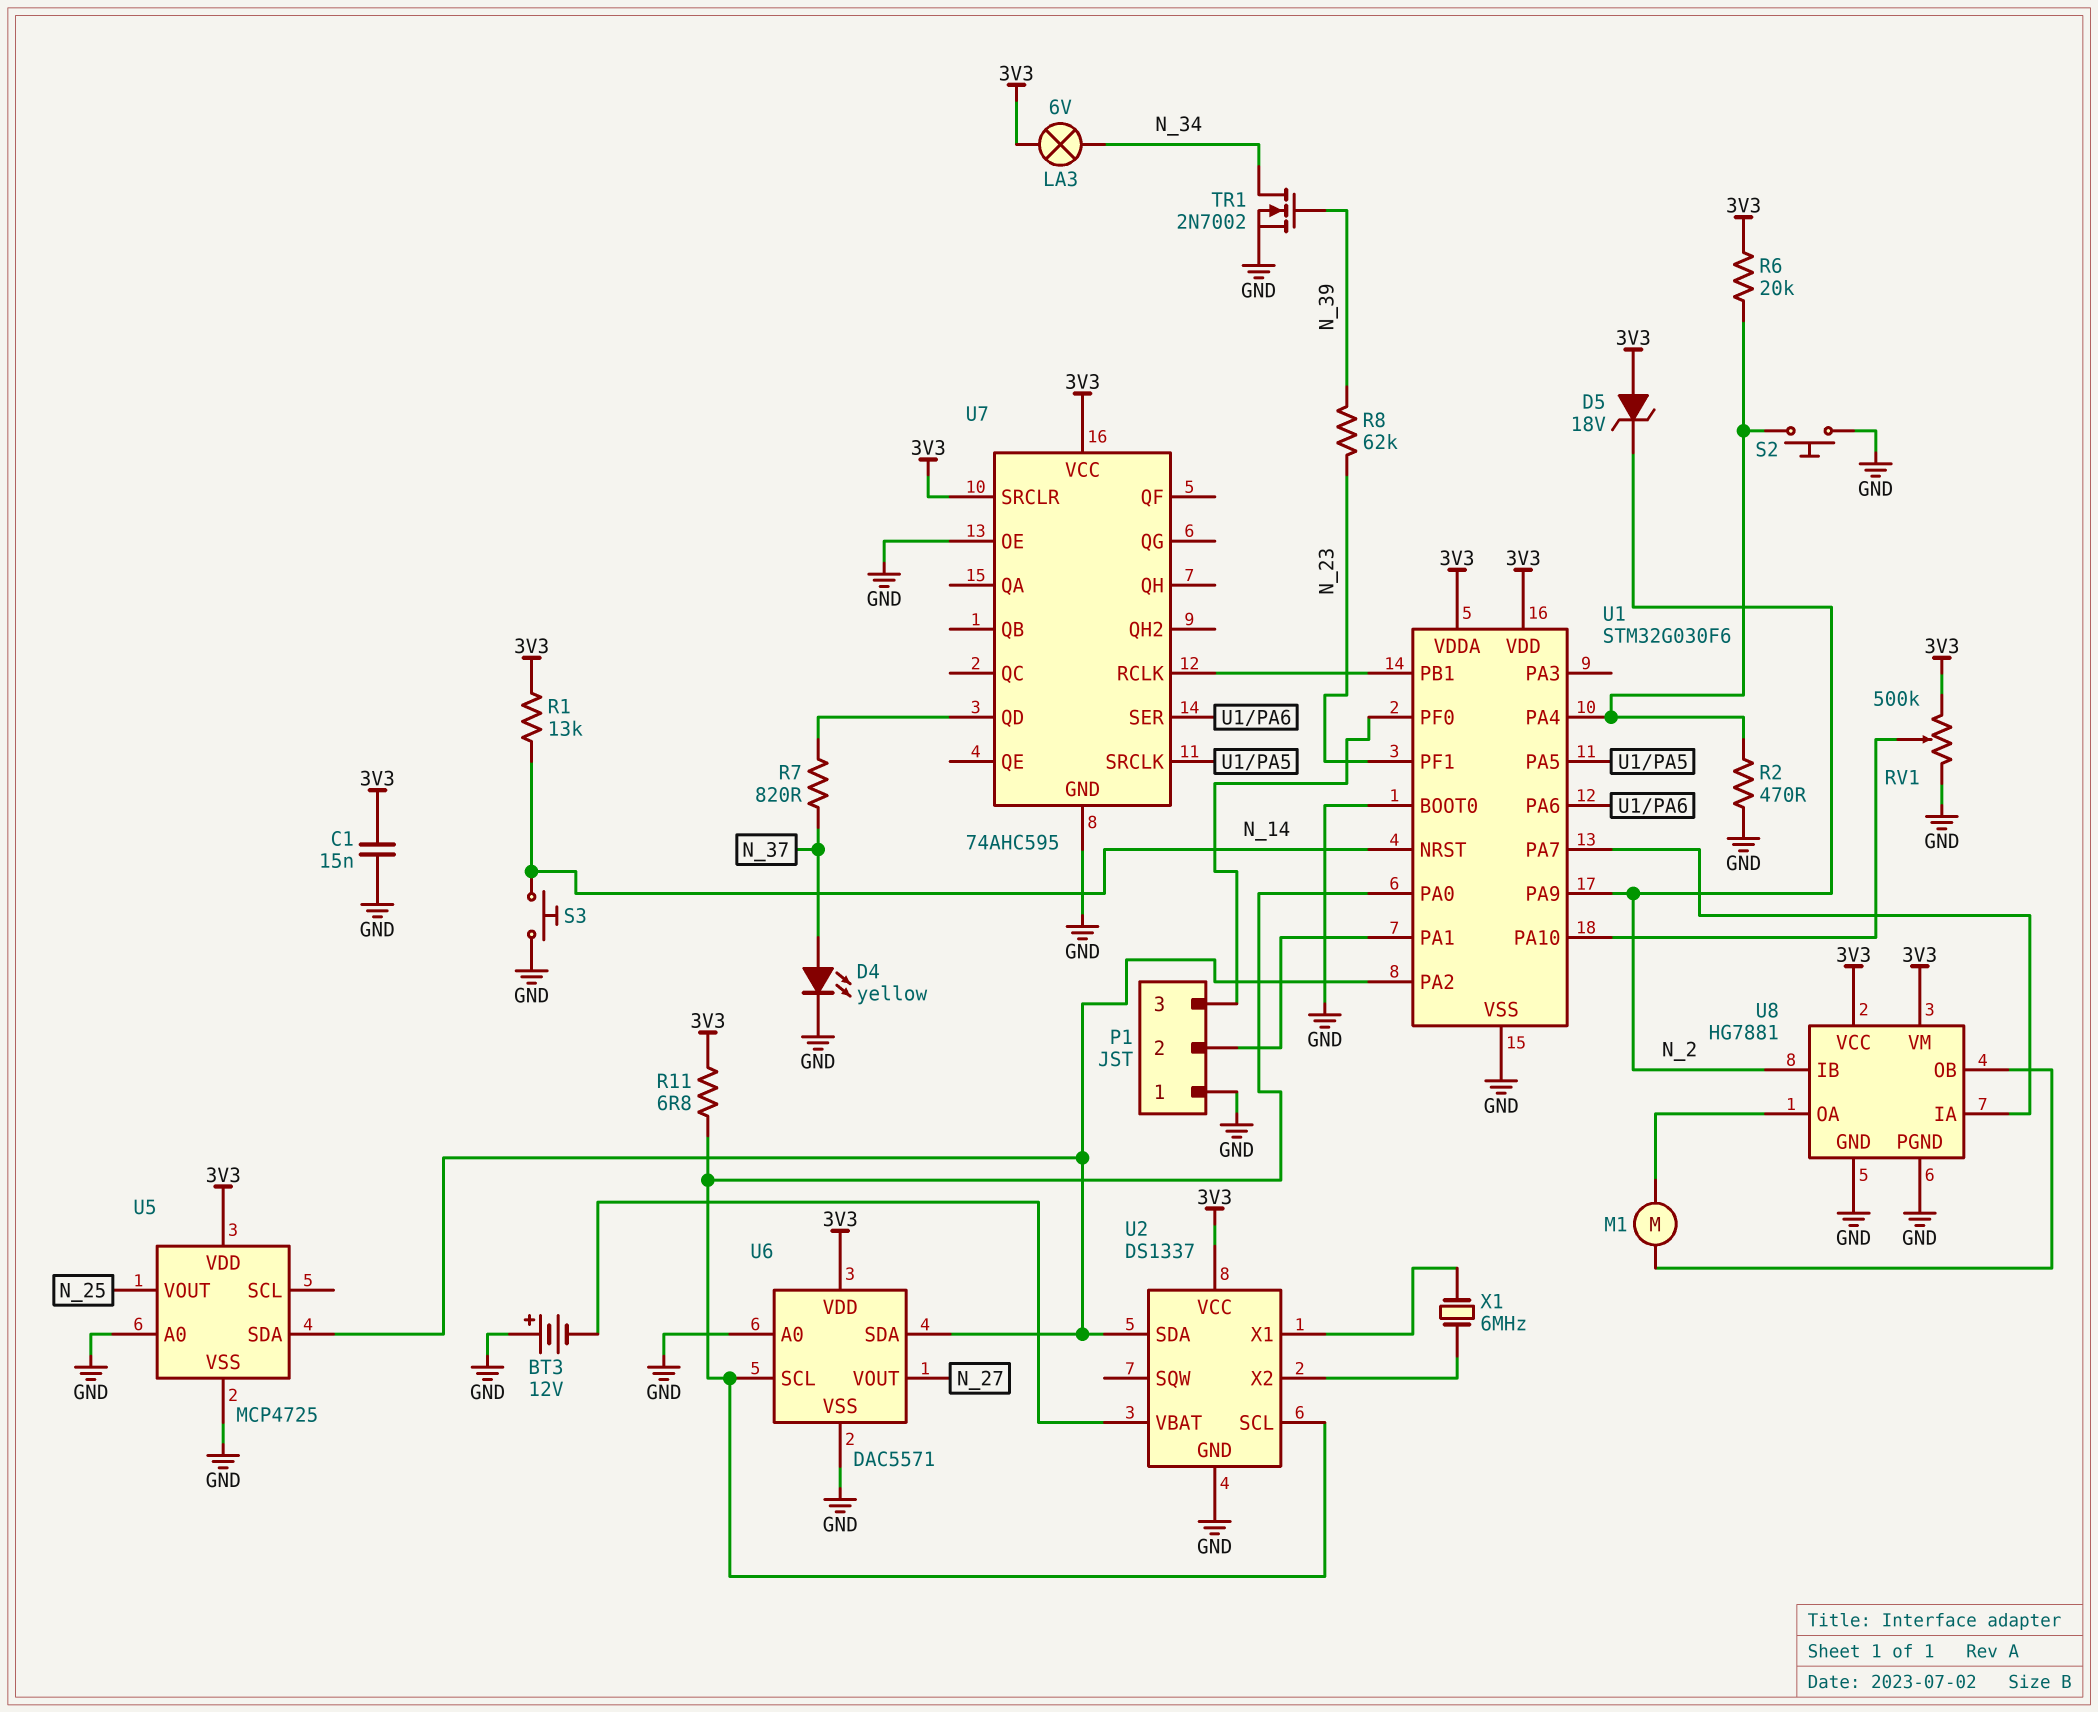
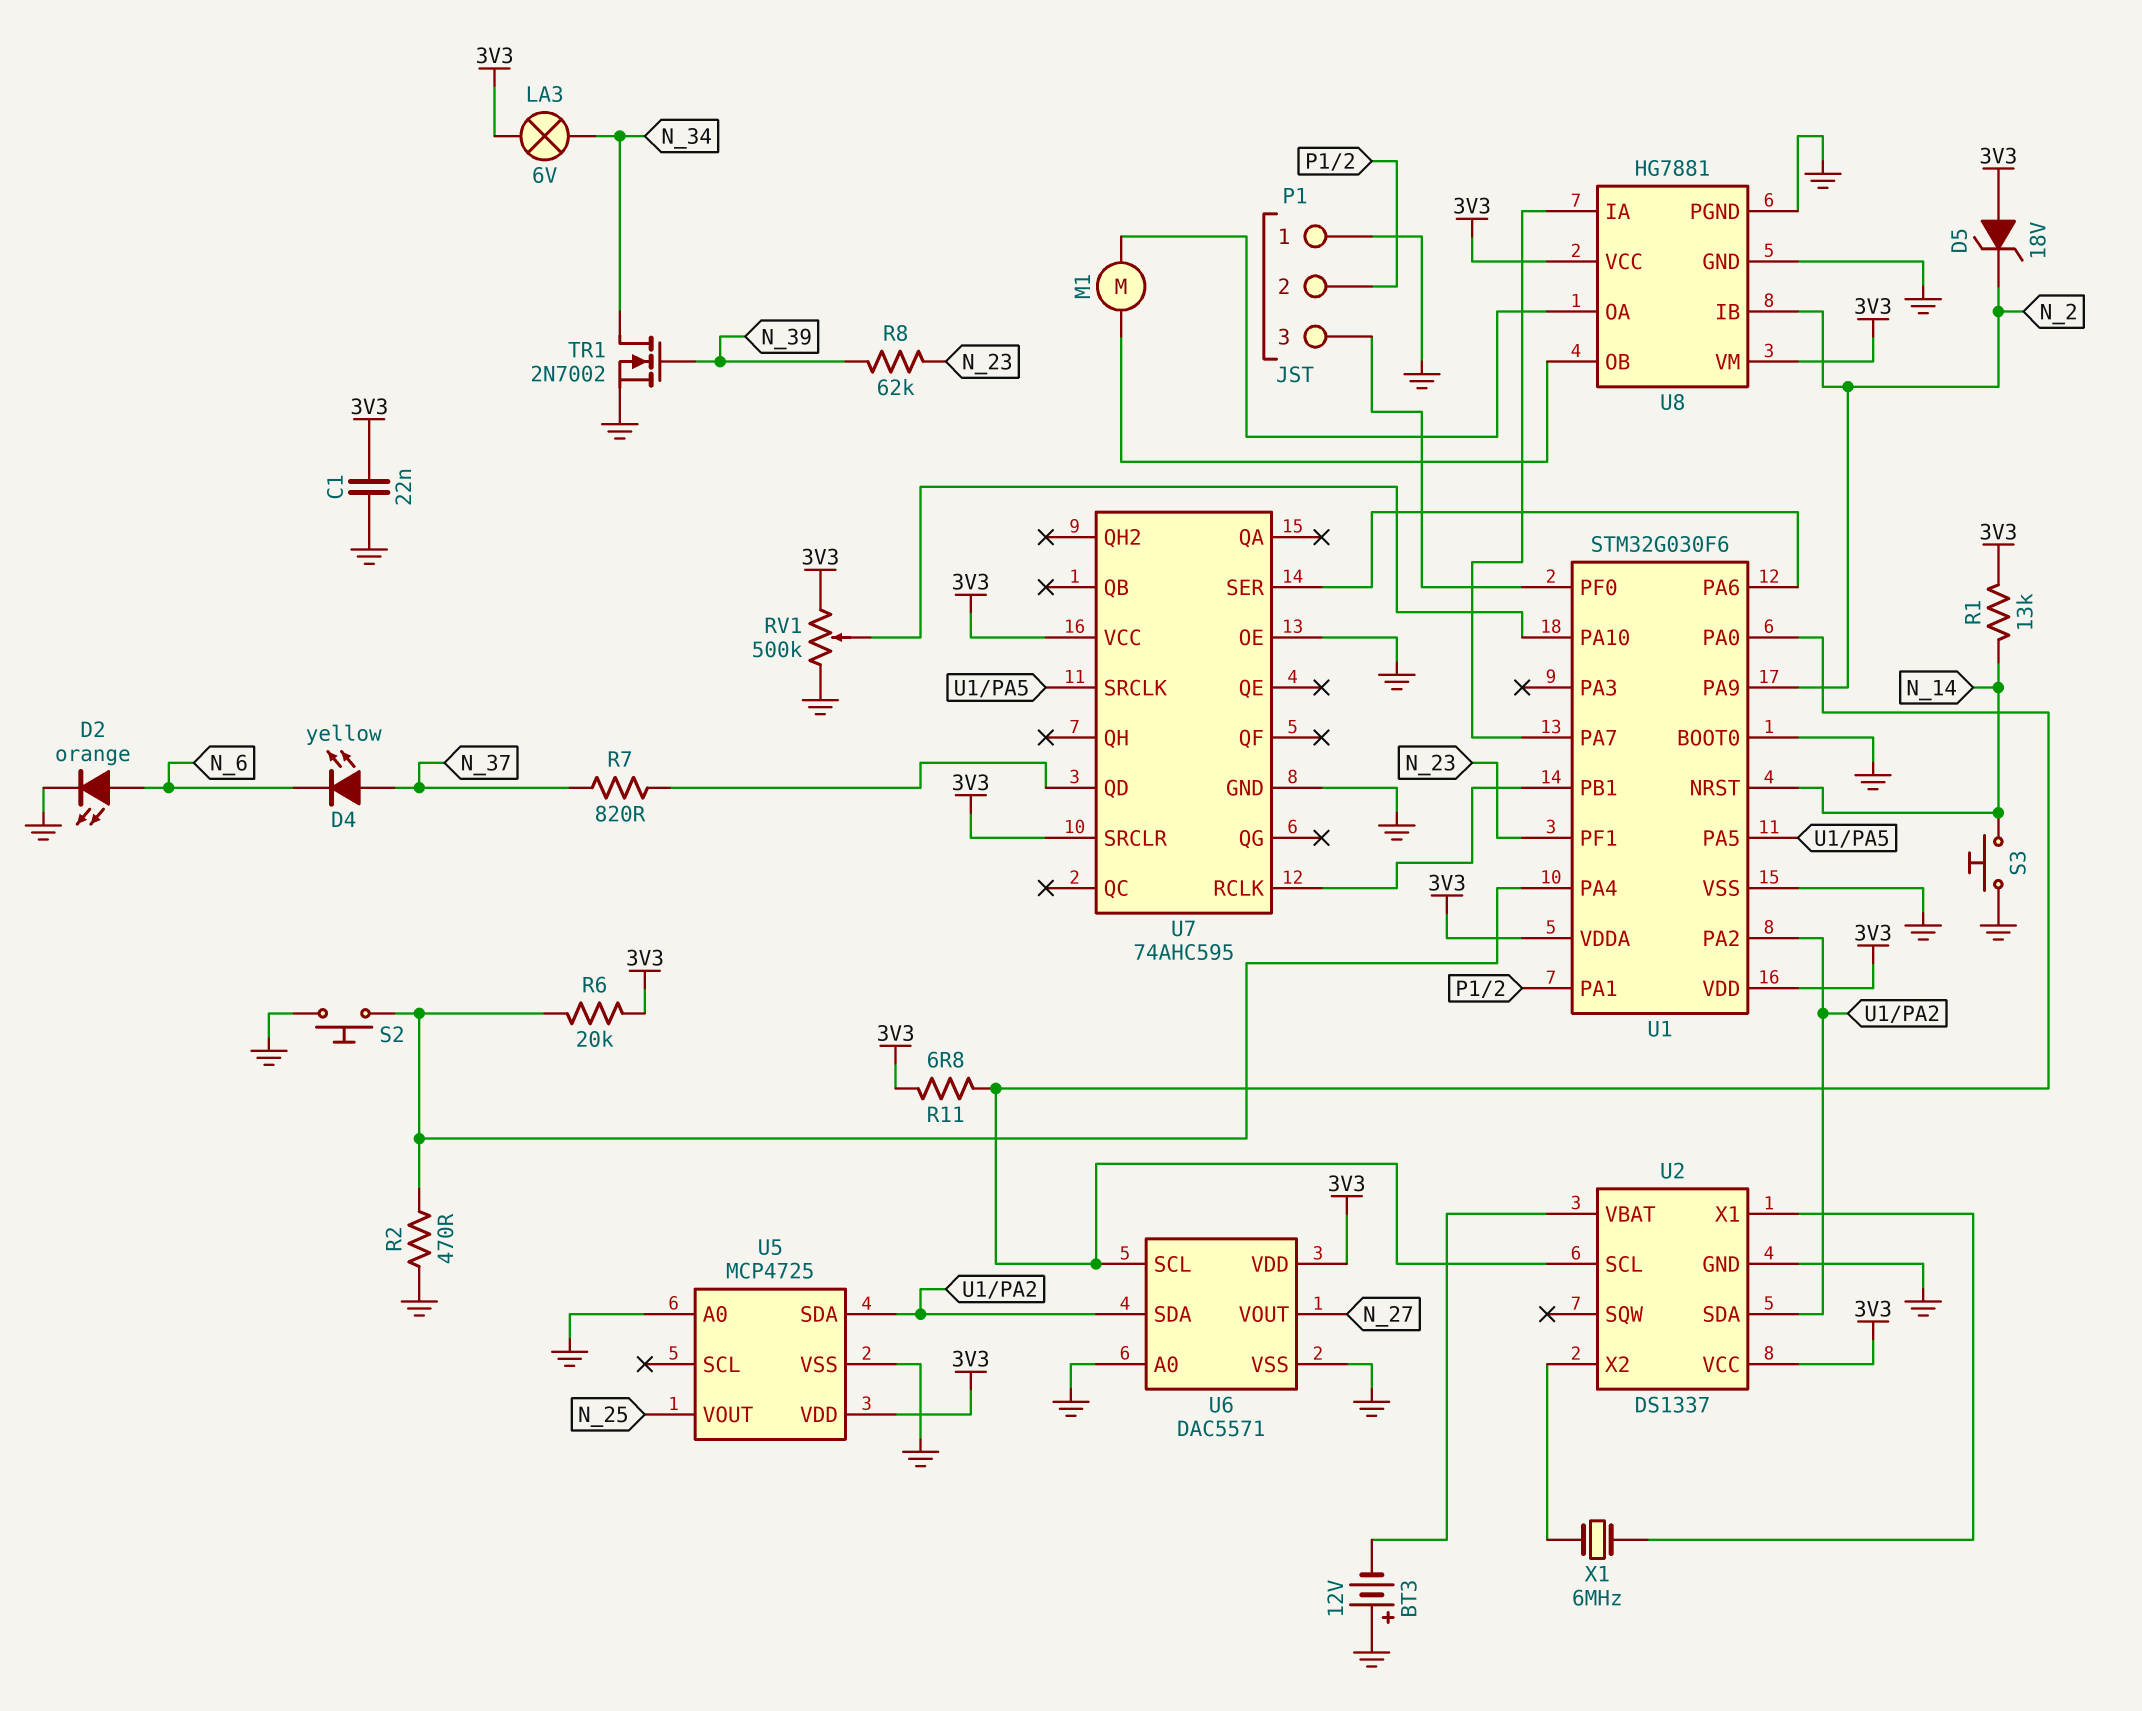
C1: 15nF (3V3, GND) -> 22nF (3V3, GND)
D2: none -> LED orange (A N_6, K GND)
D4: LED yellow (A N_37, K GND) -> LED yellow (A N_37, K N_6)

